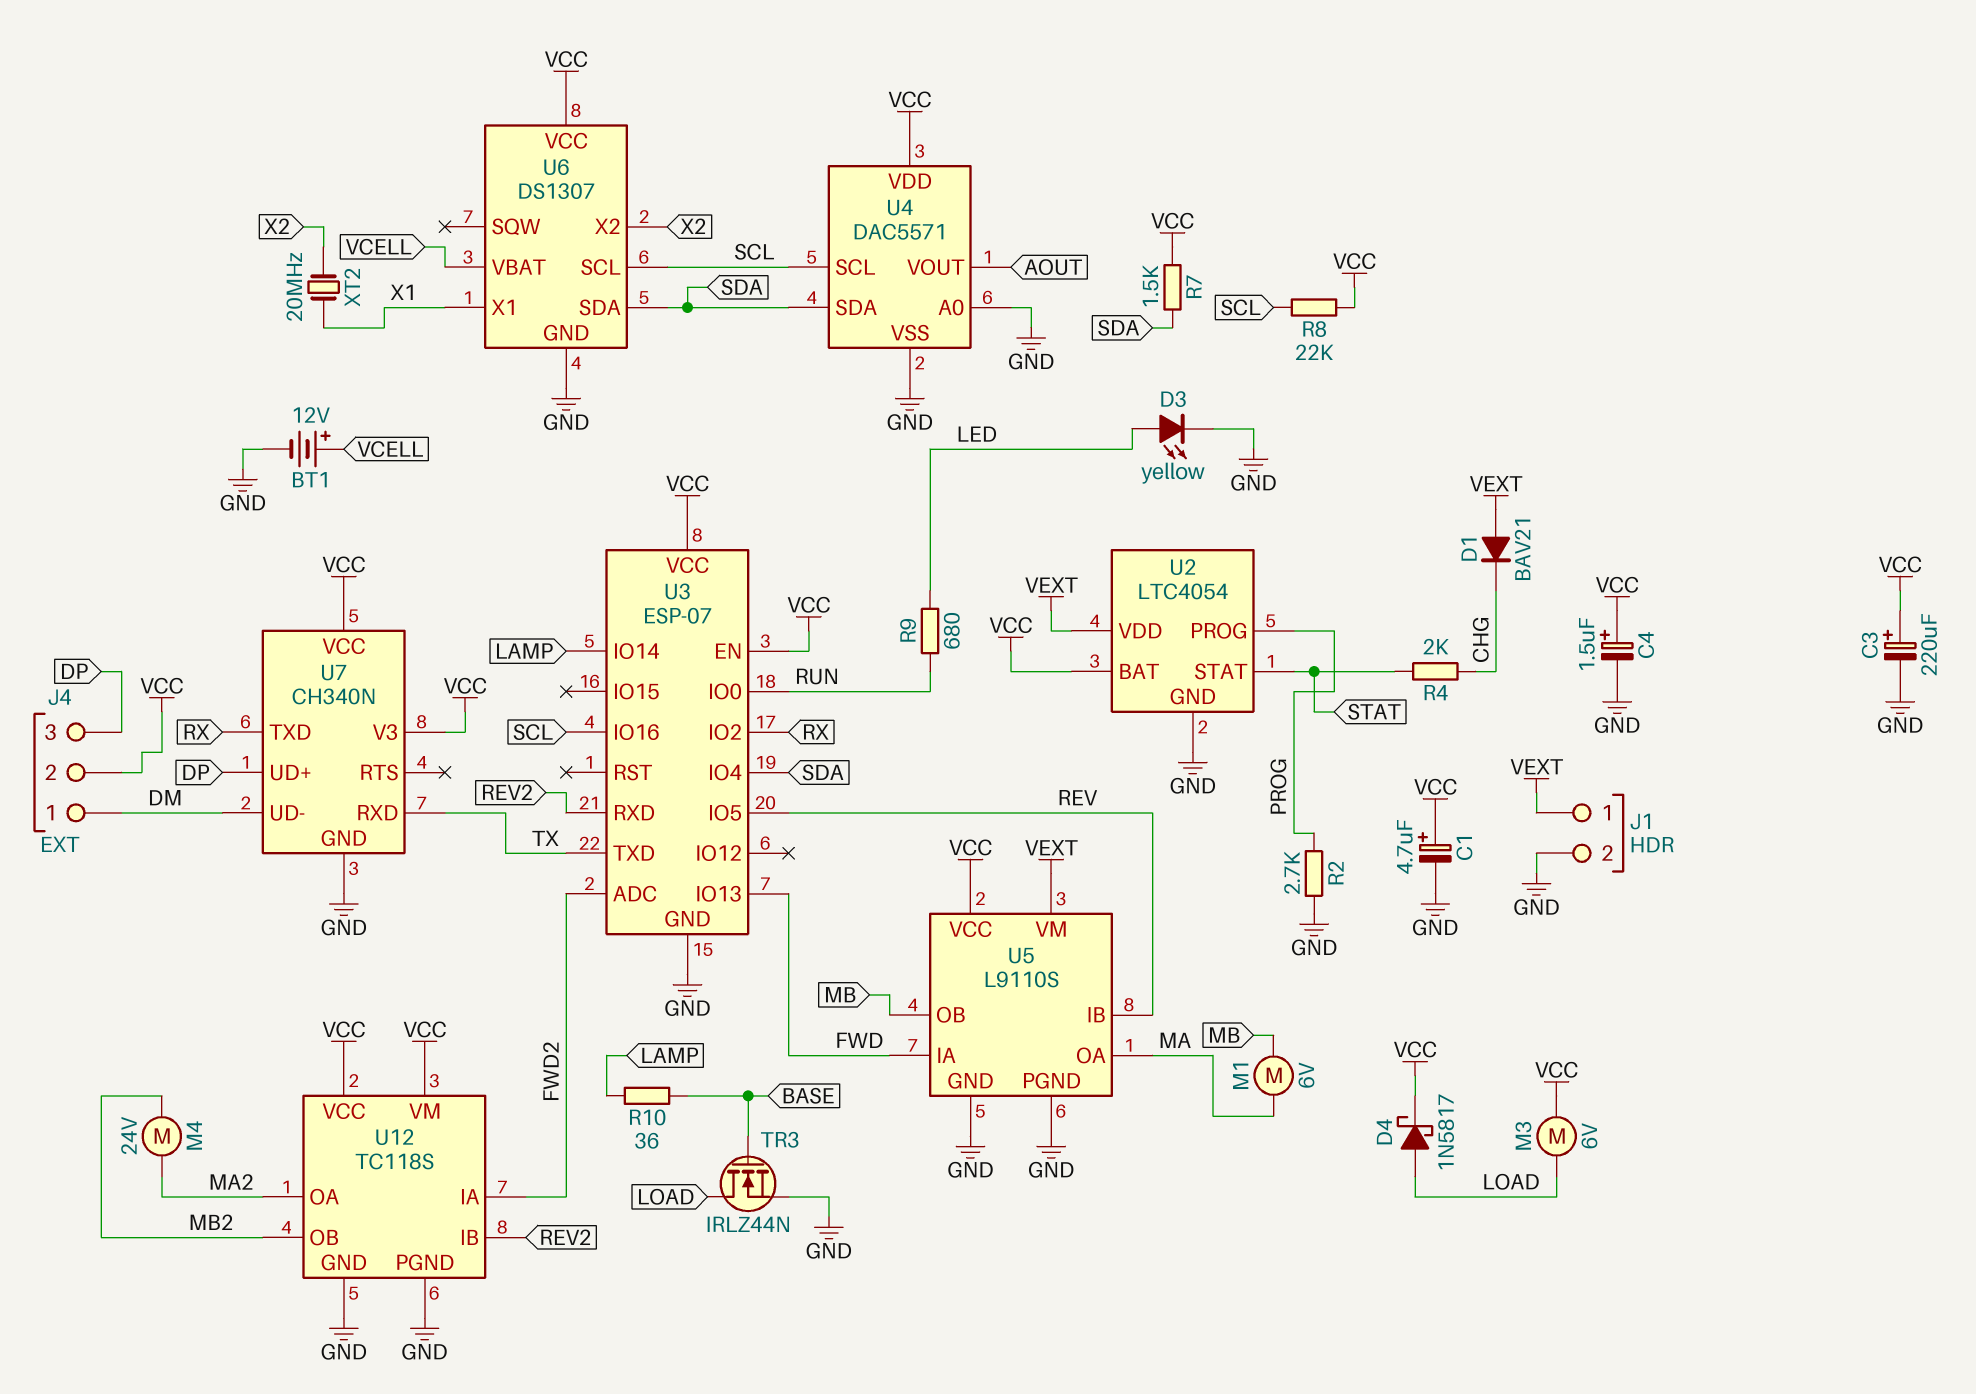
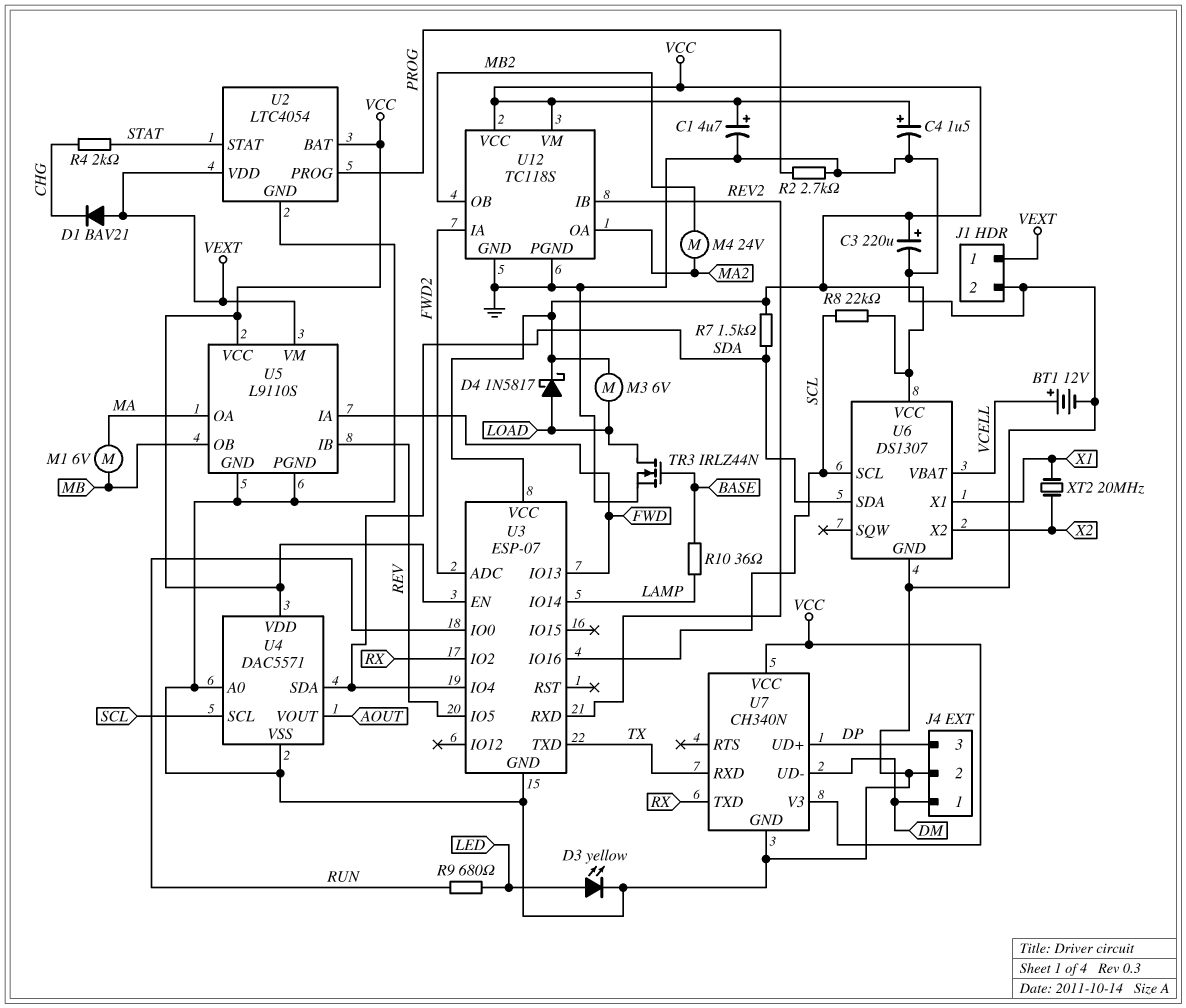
J4 pin 2: VCC -> GND

